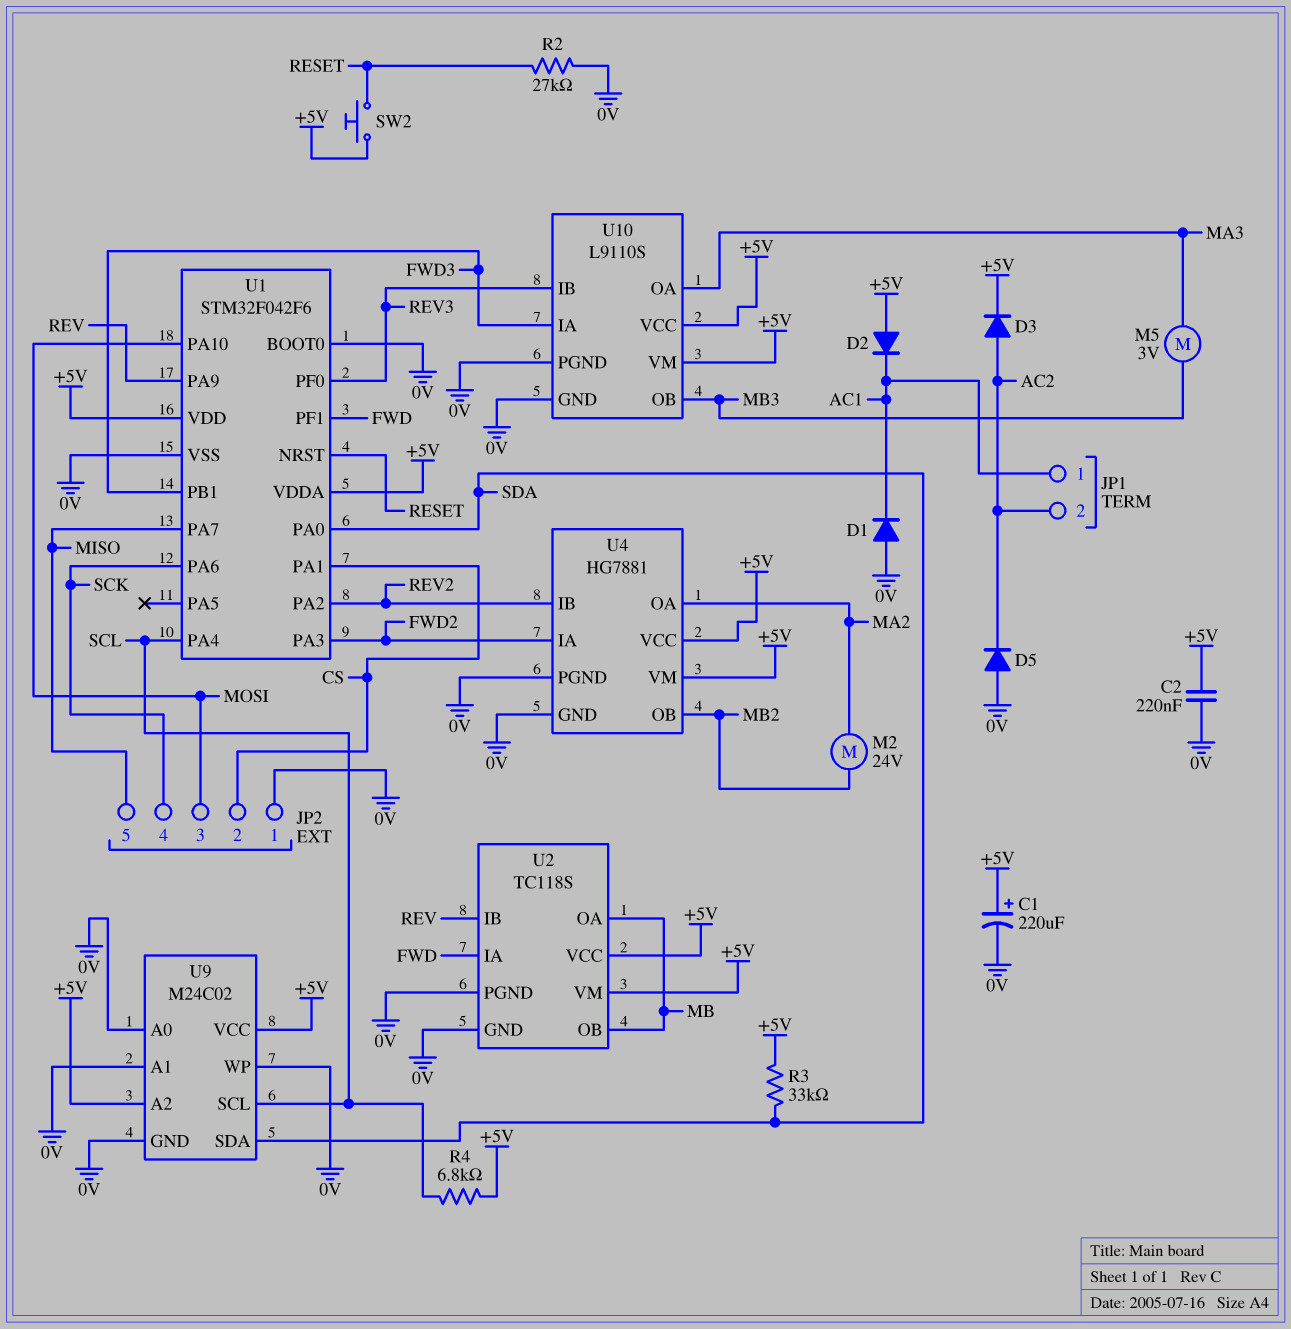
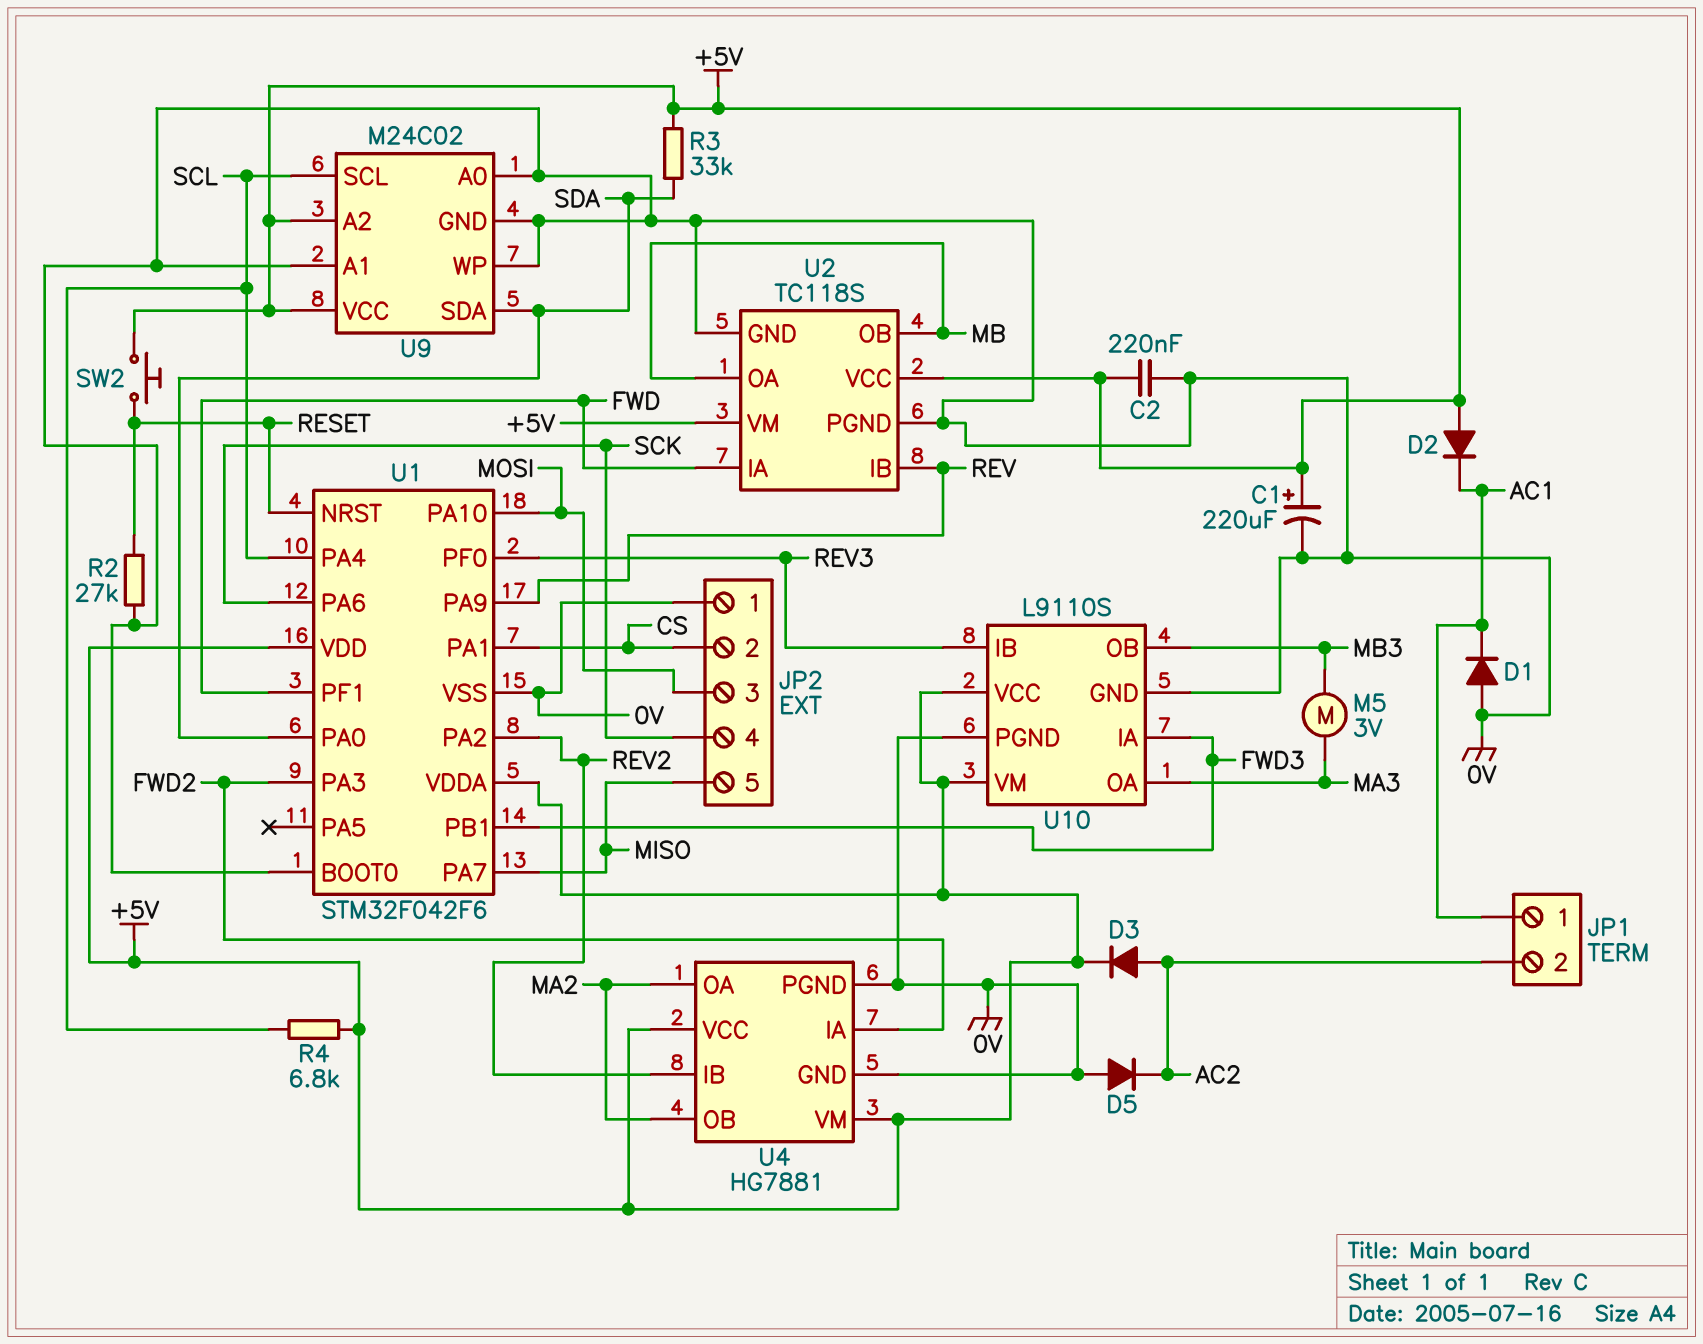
M2: motor 24V (MA2, MB2) -> none
U4 pin OB: MB2 -> MA2

